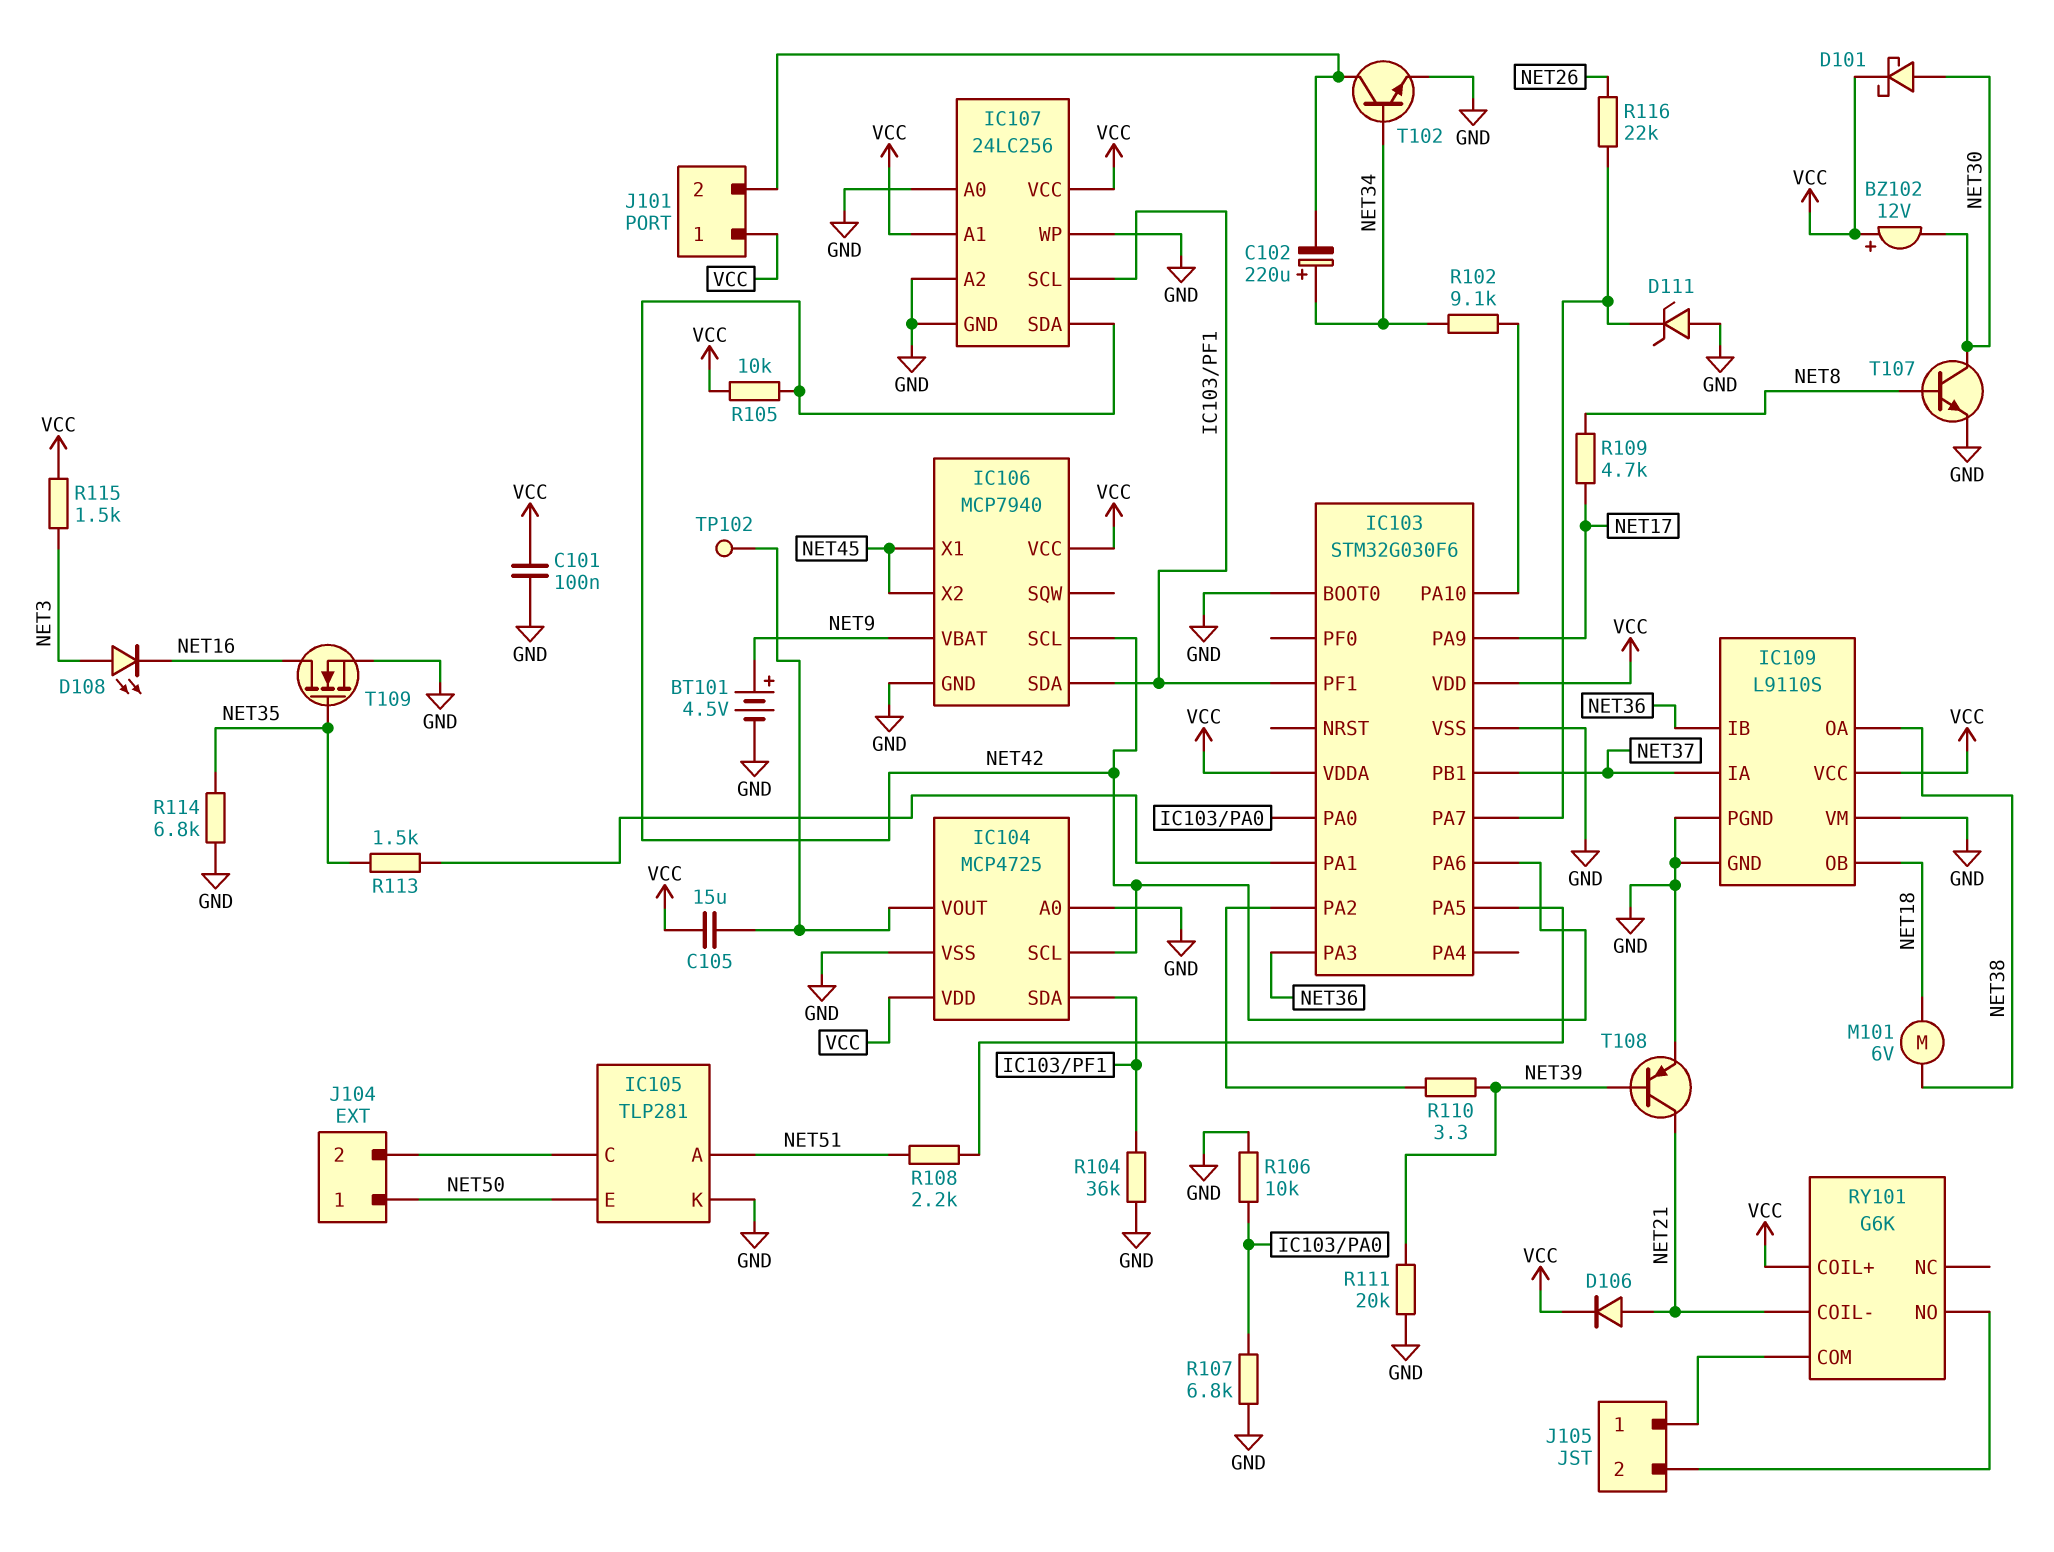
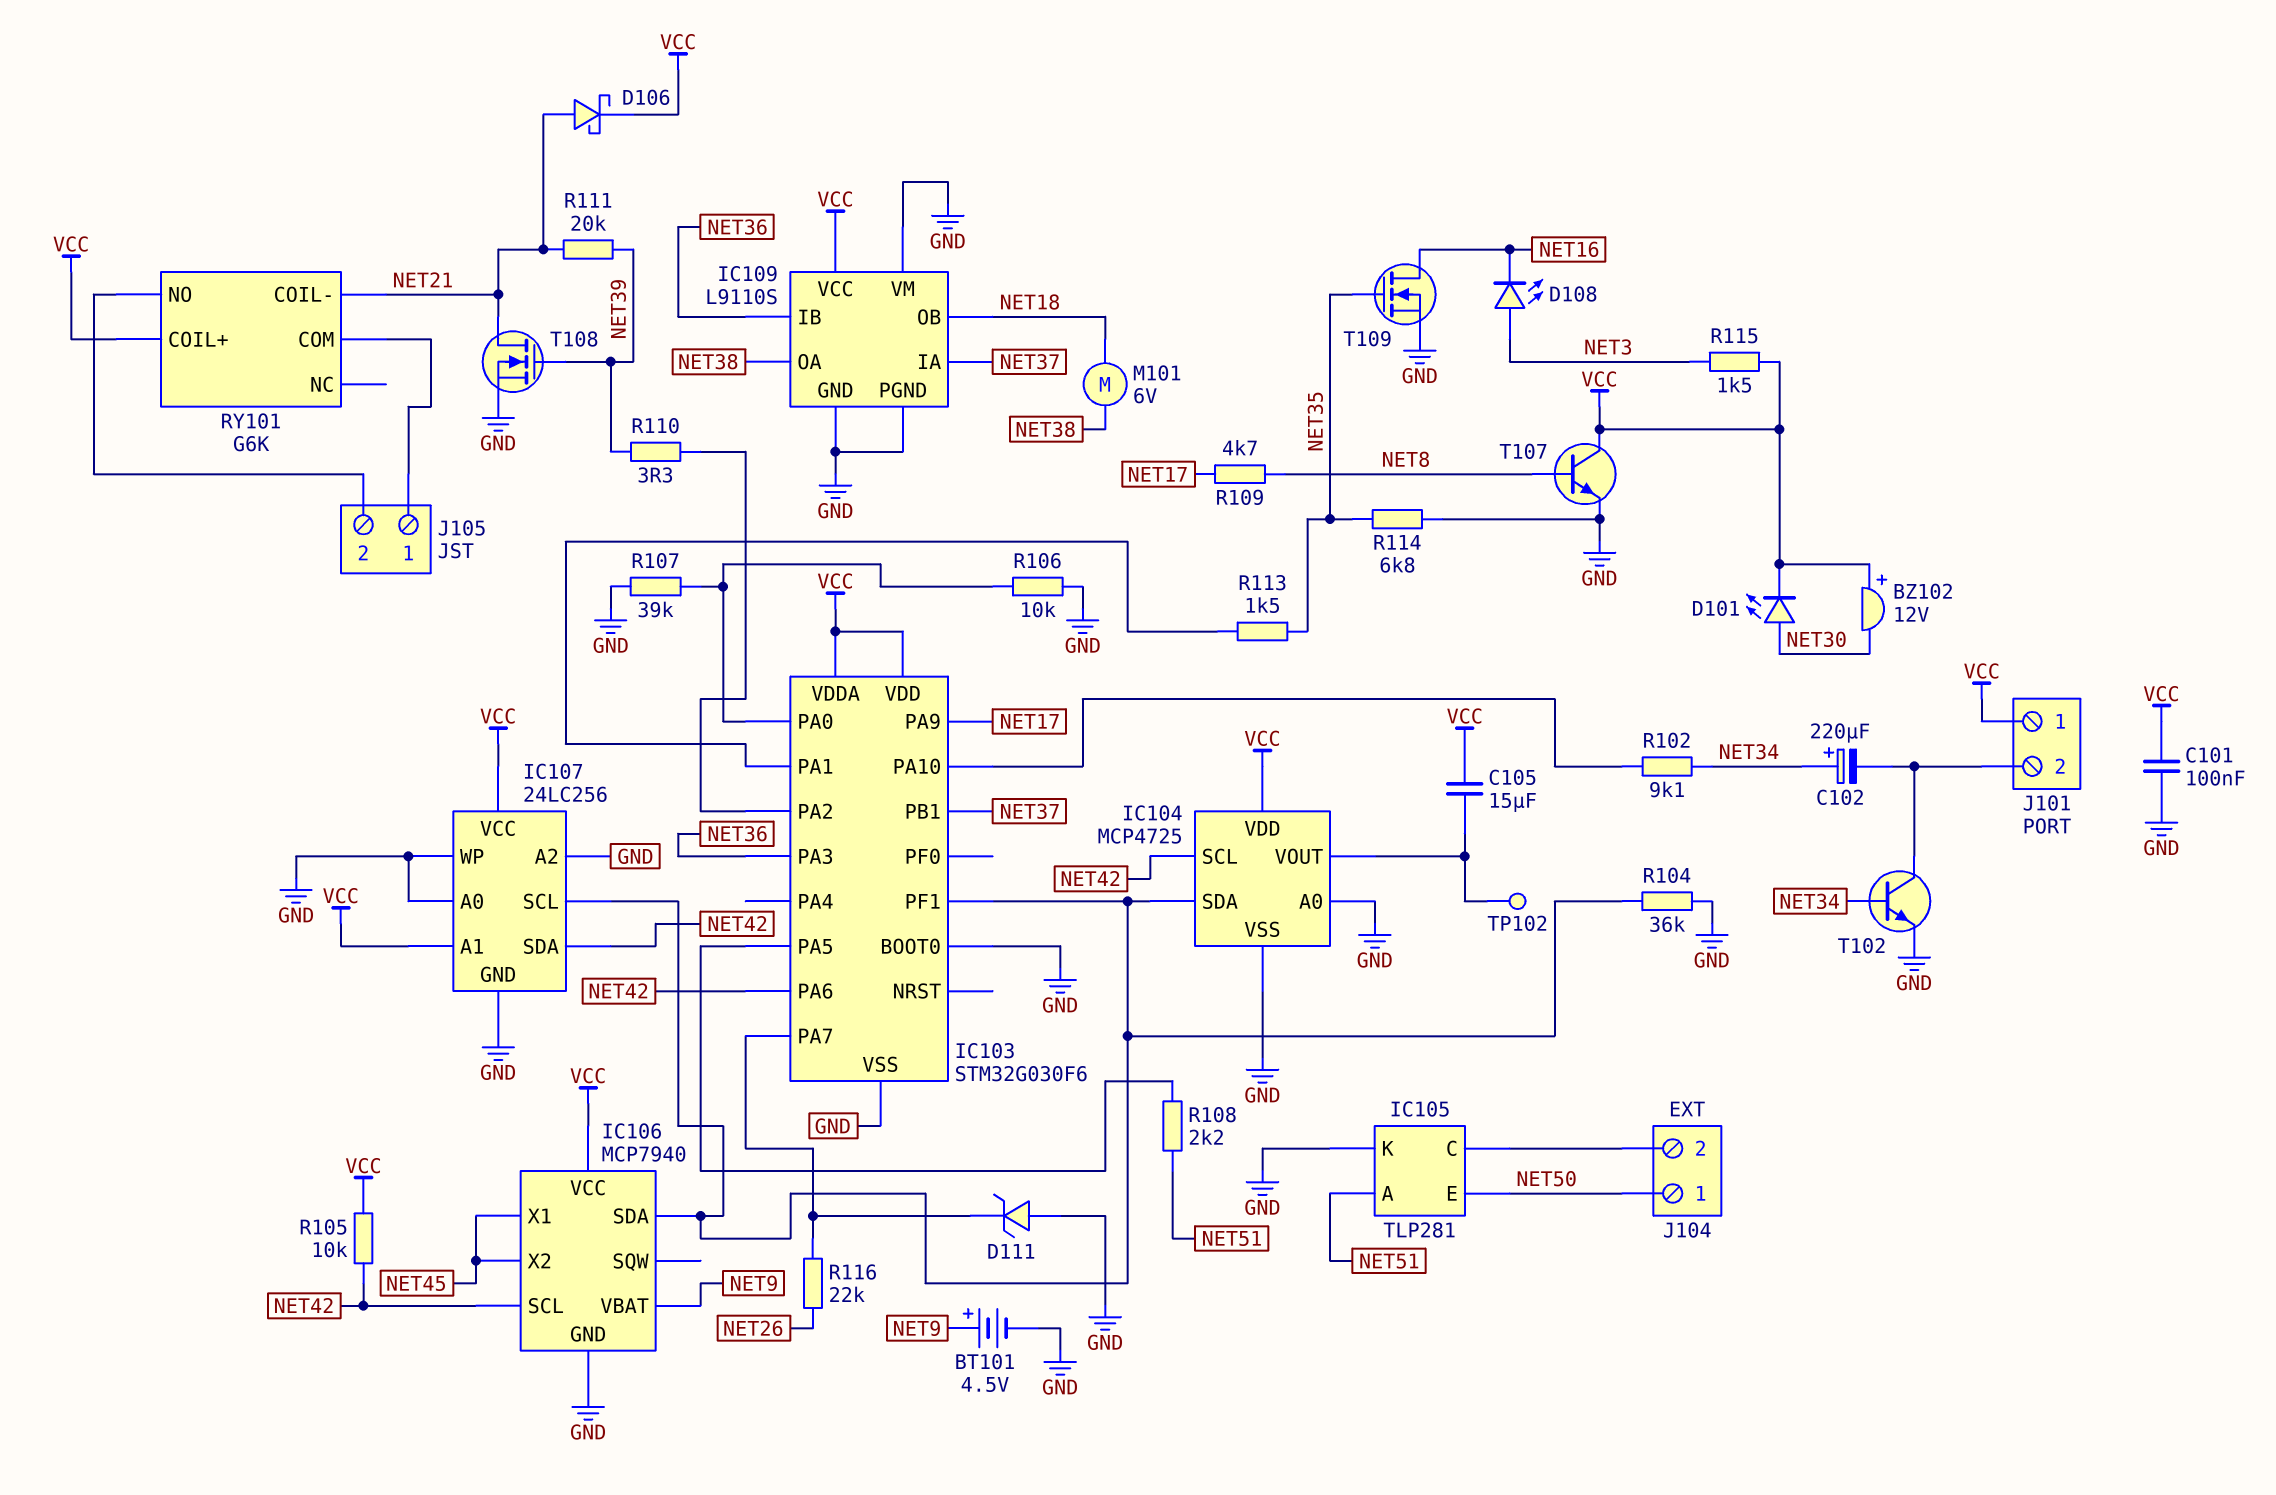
D101: schottky (A NET30, K VCC) -> LED (A NET30, K VCC)
D106: diode (A NET21, K VCC) -> schottky (A NET21, K VCC)
R107: 6.8k (GND, IC103/PA0) -> 39k (GND, IC103/PA0)
R111: 20k (GND, NET39) -> 20k (NET21, NET39)
T107: NPN (B NET8, C NET30, E GND) -> NPN (B NET8, C VCC, E GND)
T108: PNP (B NET39, C NET21, E GND) -> NMOS (G NET39, D NET21, S GND)

